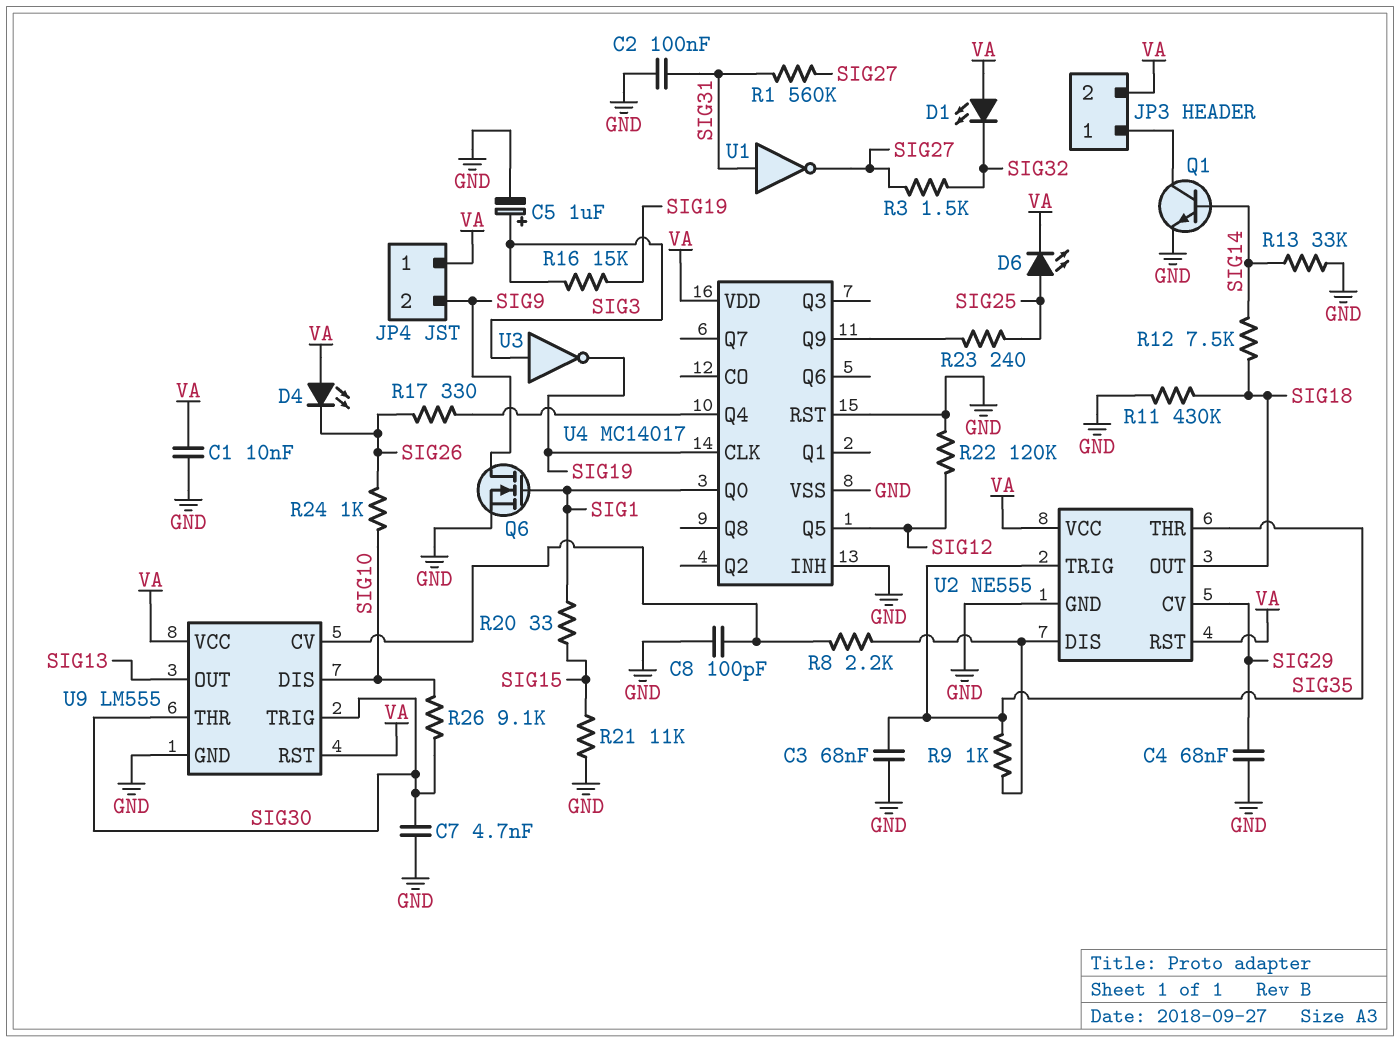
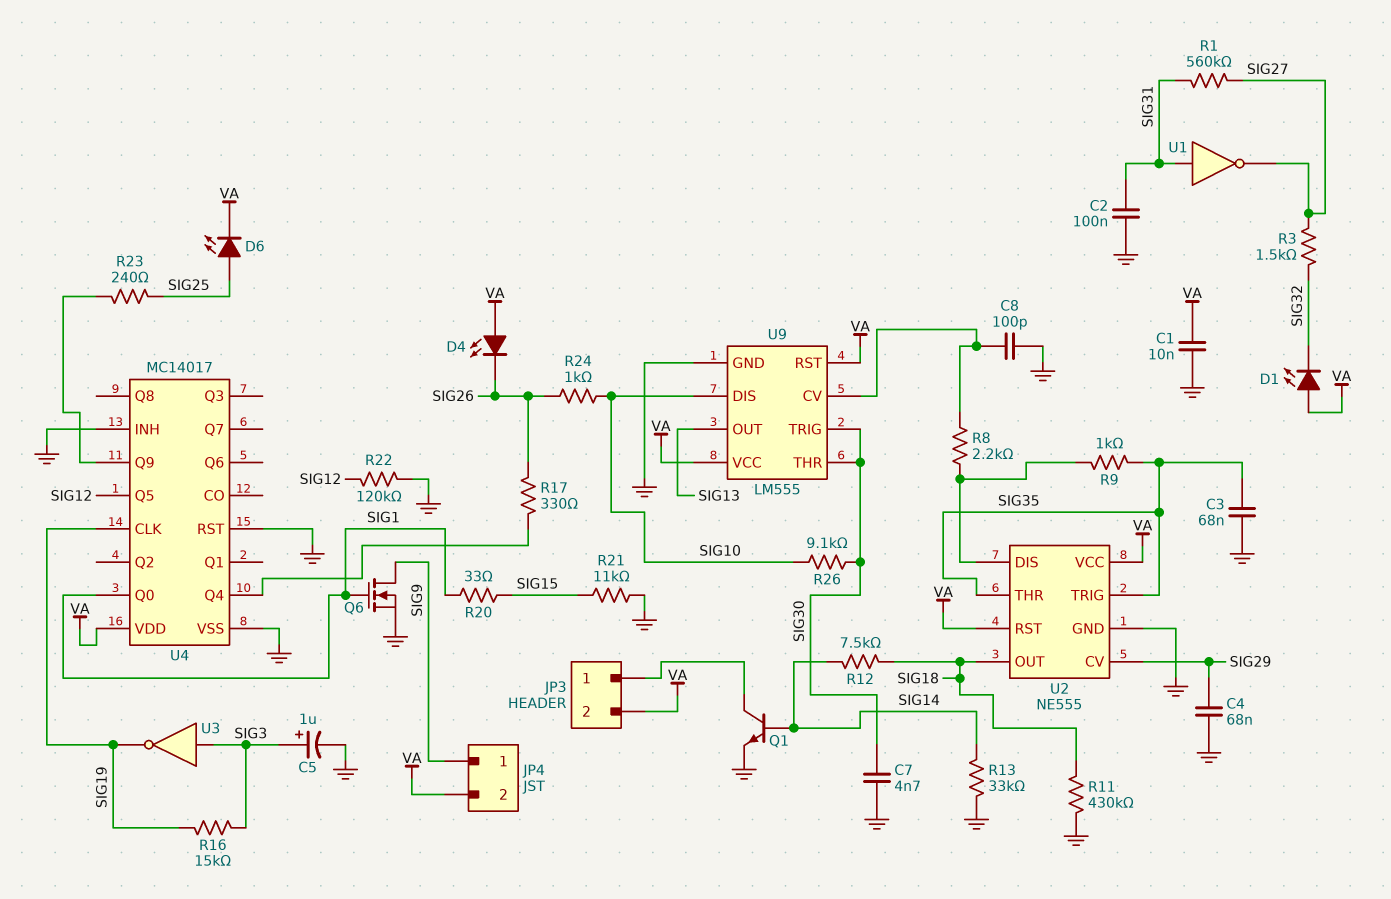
JP4 pin 1: VA -> SIG9
JP4 pin 2: SIG9 -> VA

